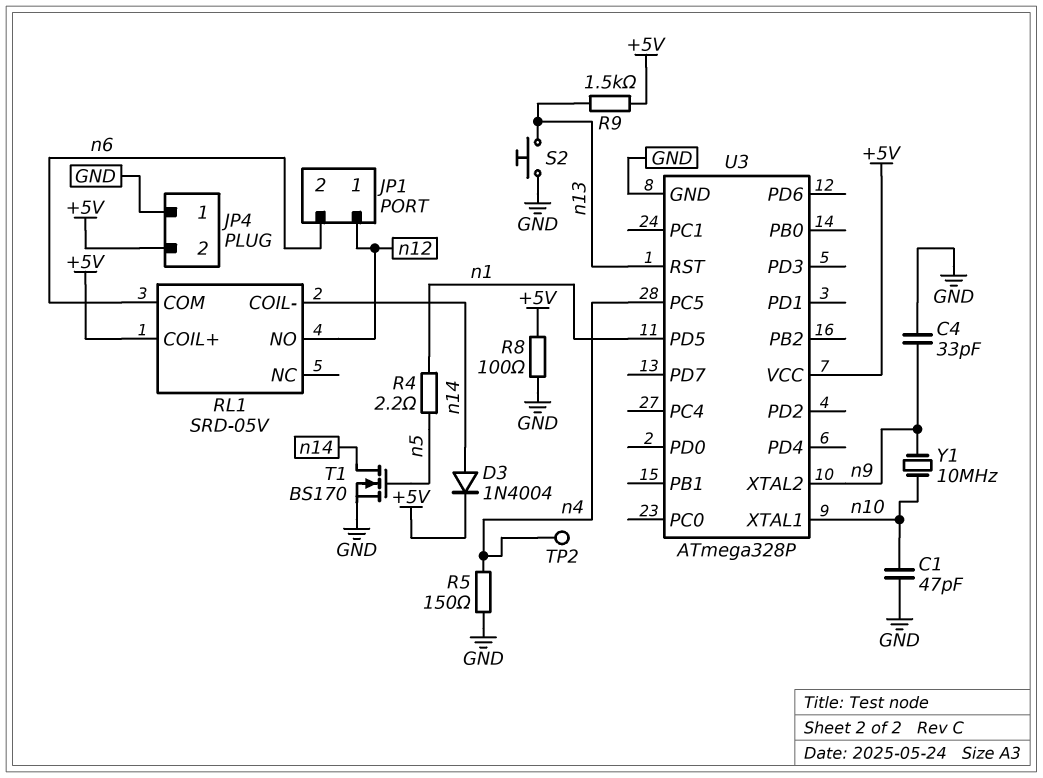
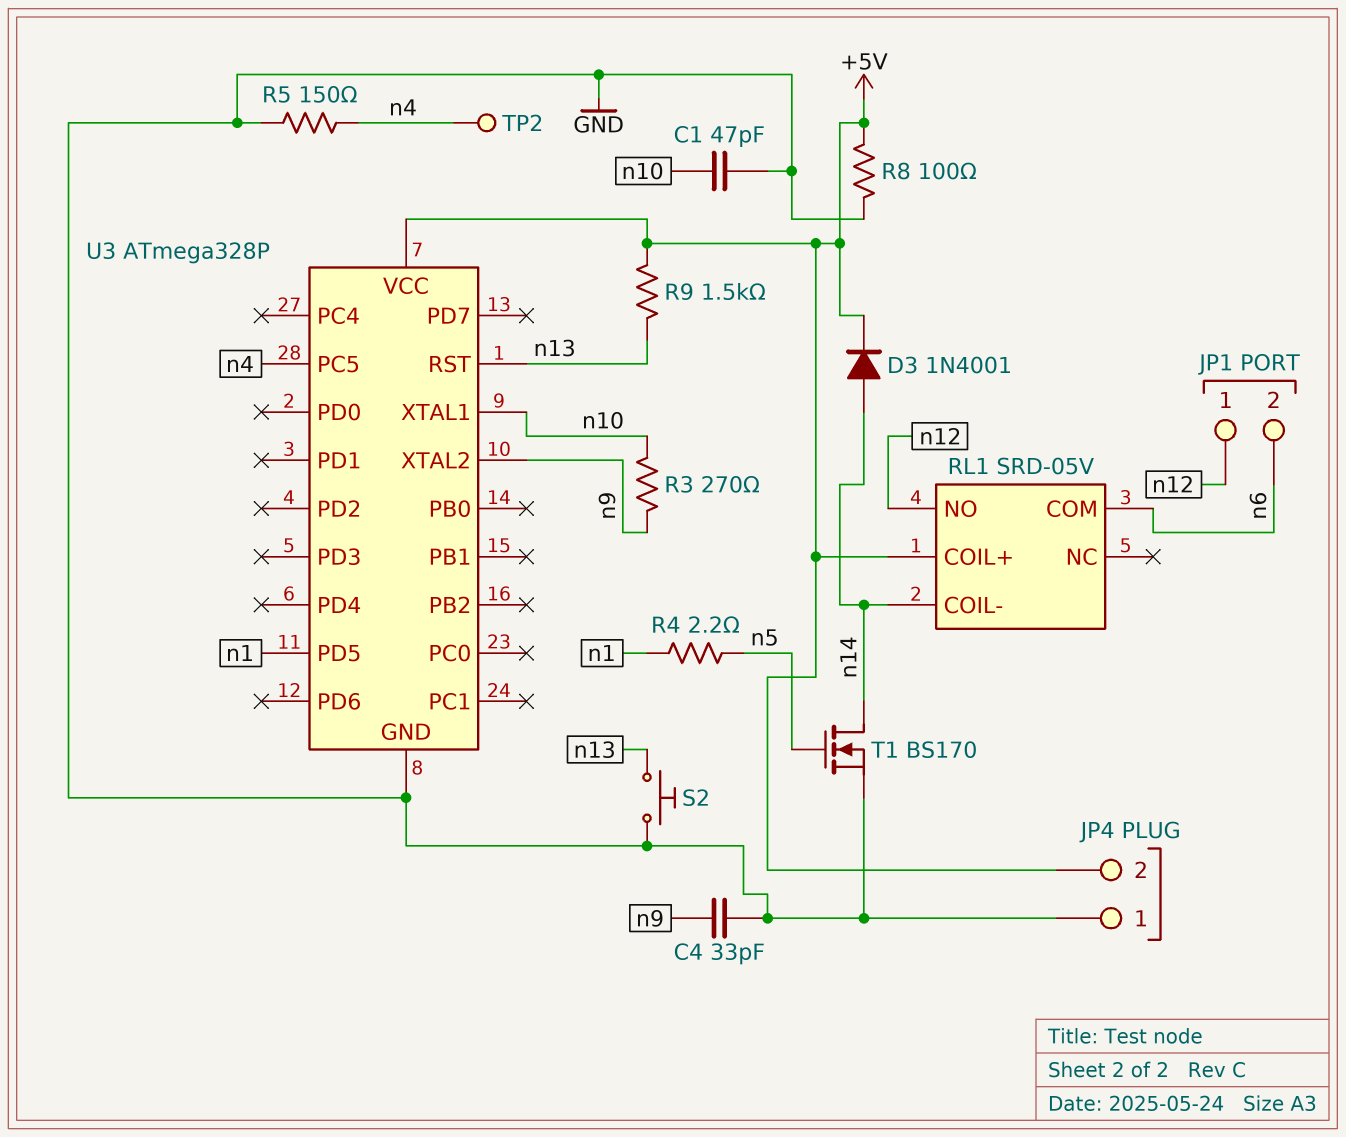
D3: diode 1N4004 (A n14, K +5V) -> diode 1N4001 (A n14, K +5V)
R3: none -> 270 (n9, n10)
Y1: 10MHz (n9, n10) -> none

